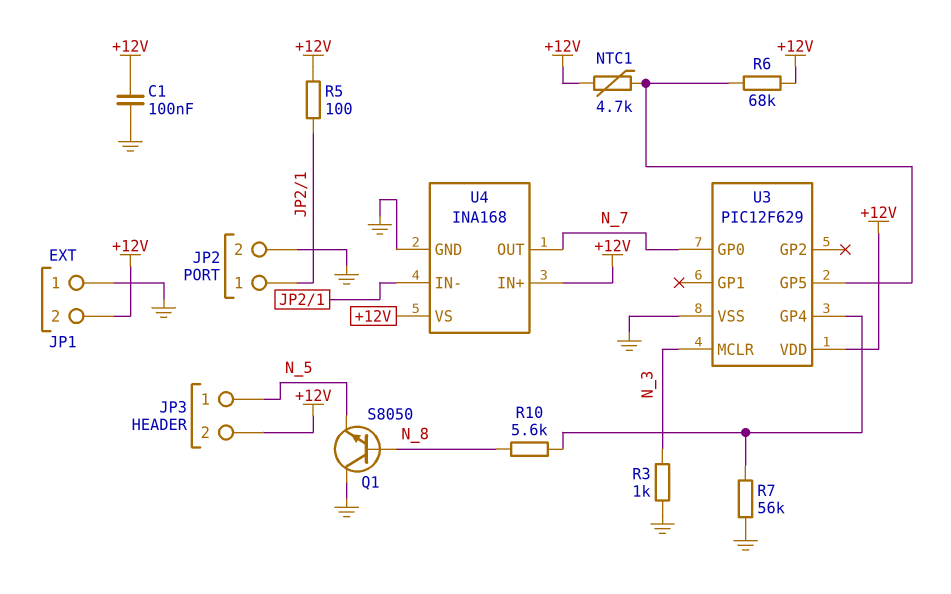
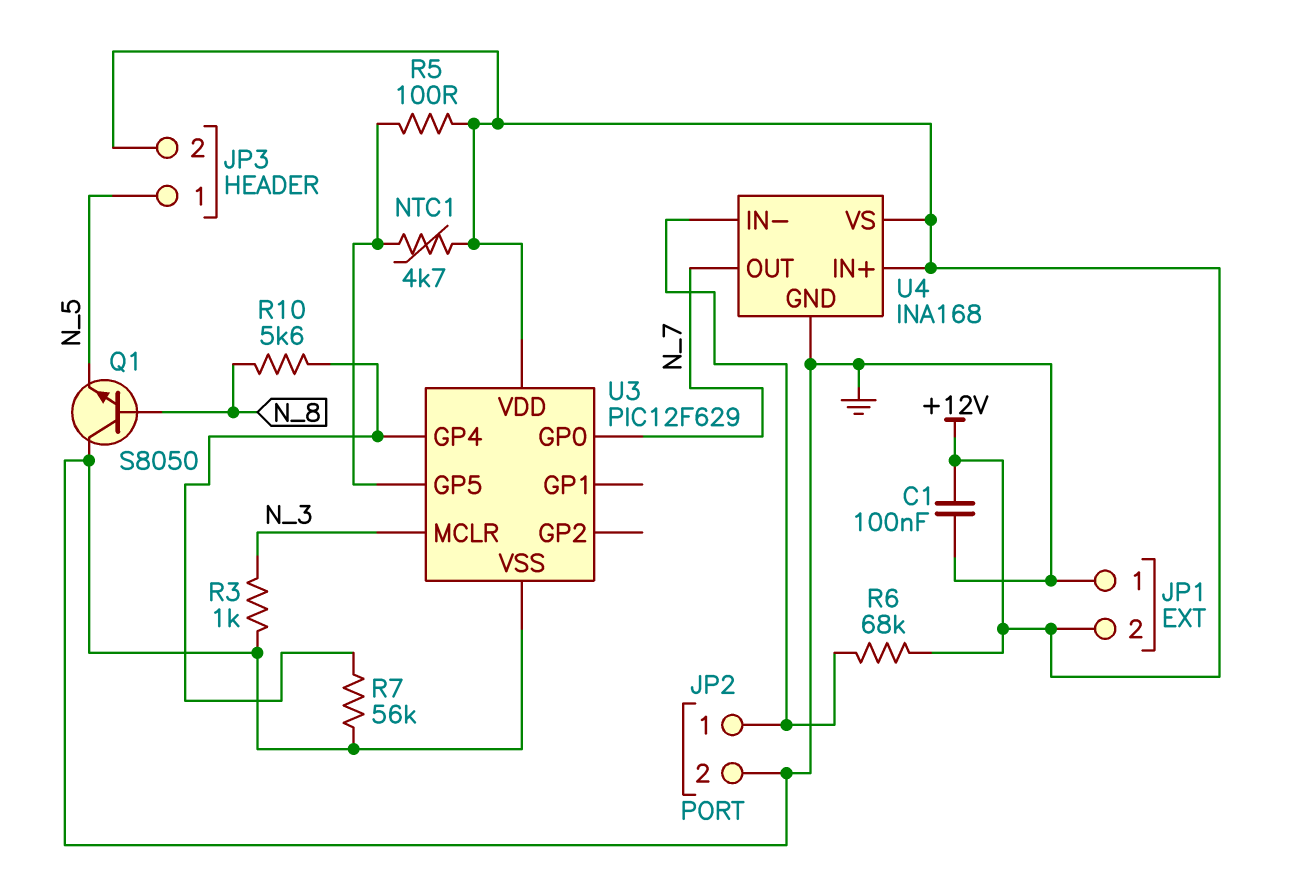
R5: 100 (+12V, JP2/1) -> 100 (+12V, U3/GP5)
R6: 68k (+12V, U3/GP5) -> 68k (+12V, JP2/1)

